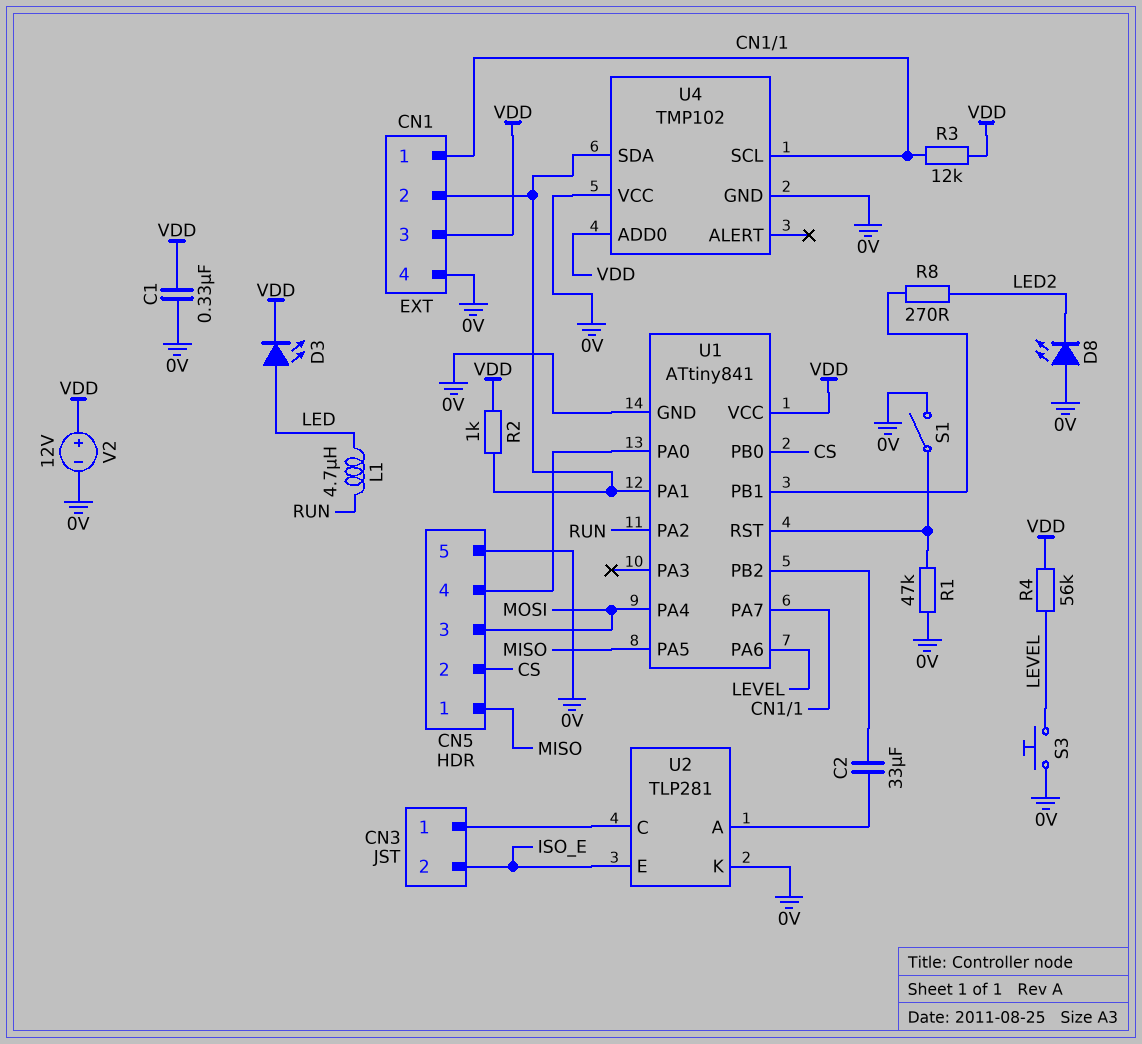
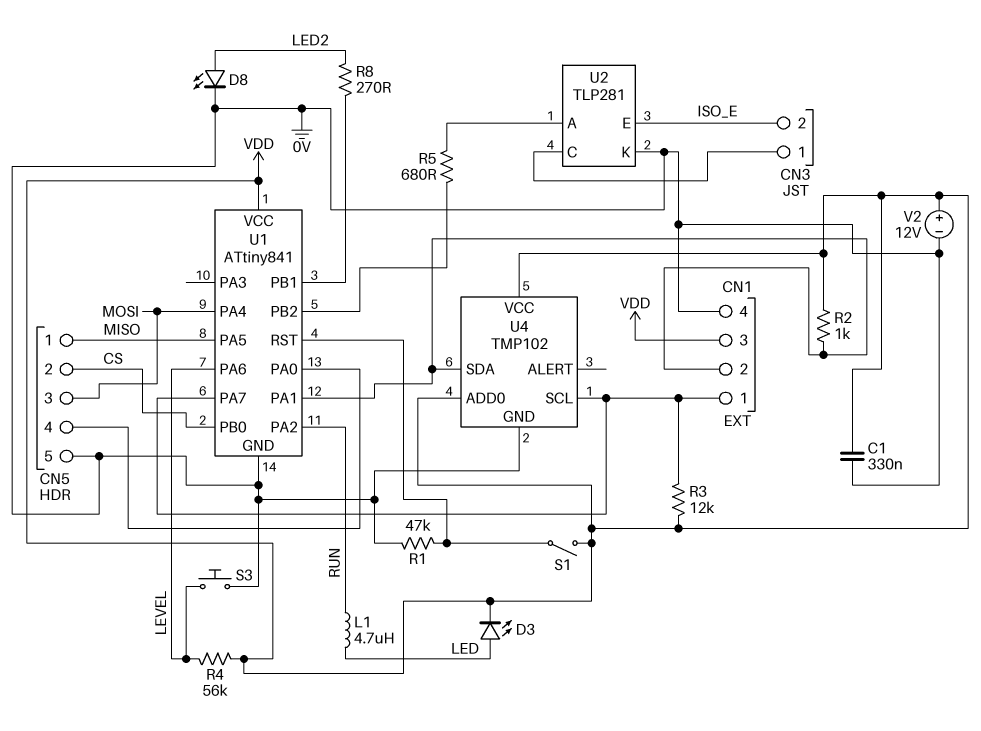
C2: 33uF (U1/PB2, U2/A) -> none
D8: LED (A 0V, K LED2) -> LED (A LED2, K 0V)
R5: none -> 680 (U1/PB2, U2/A)
S1: switch (0V, U1/RST) -> switch (U1/RST, VDD)
U4 pin VCC: 0V -> VDD

